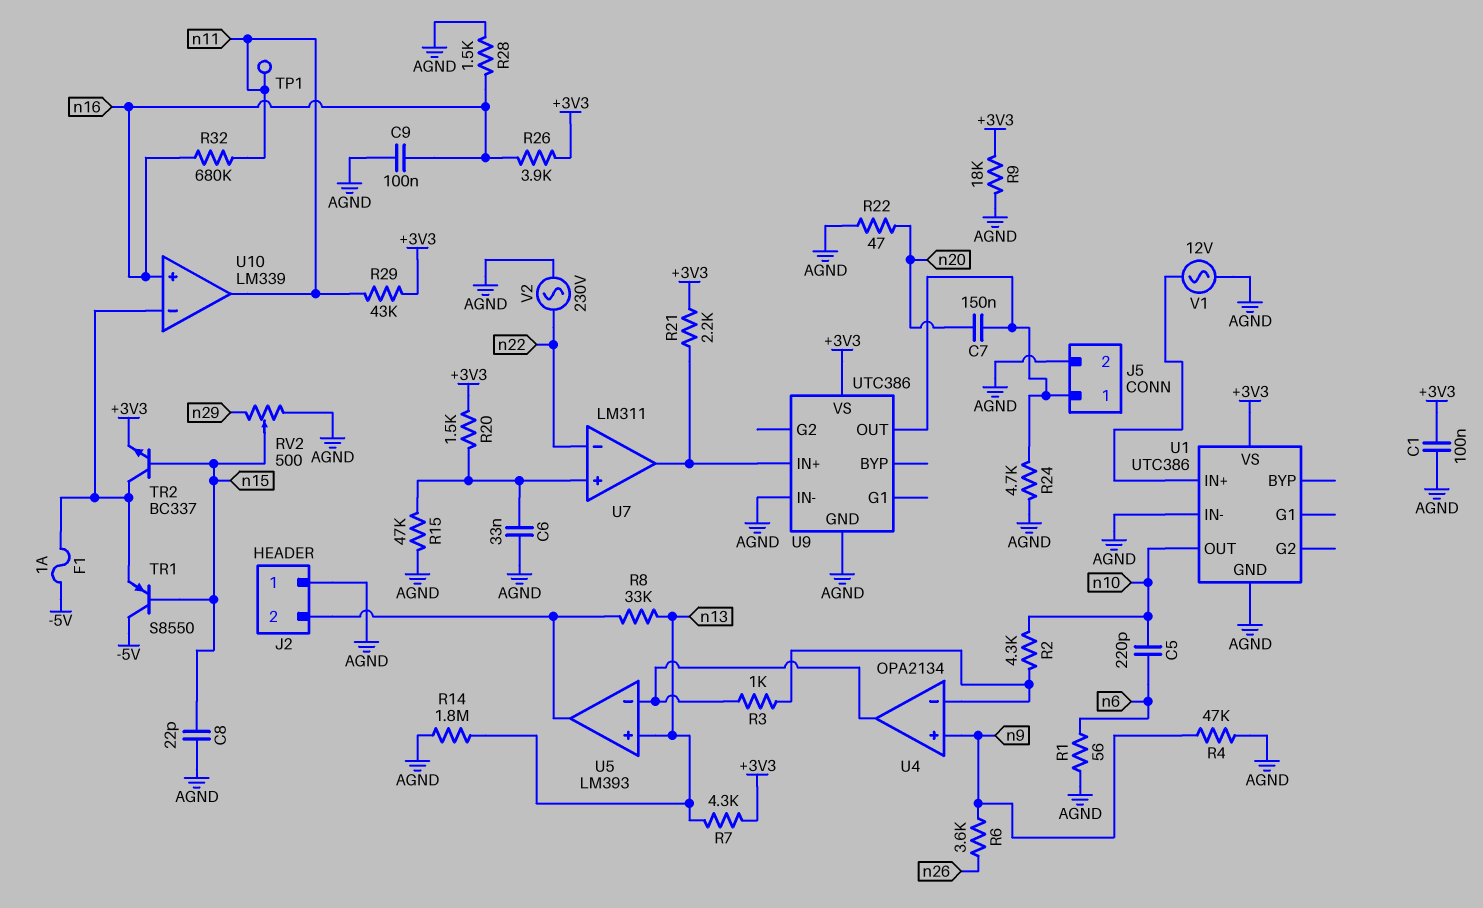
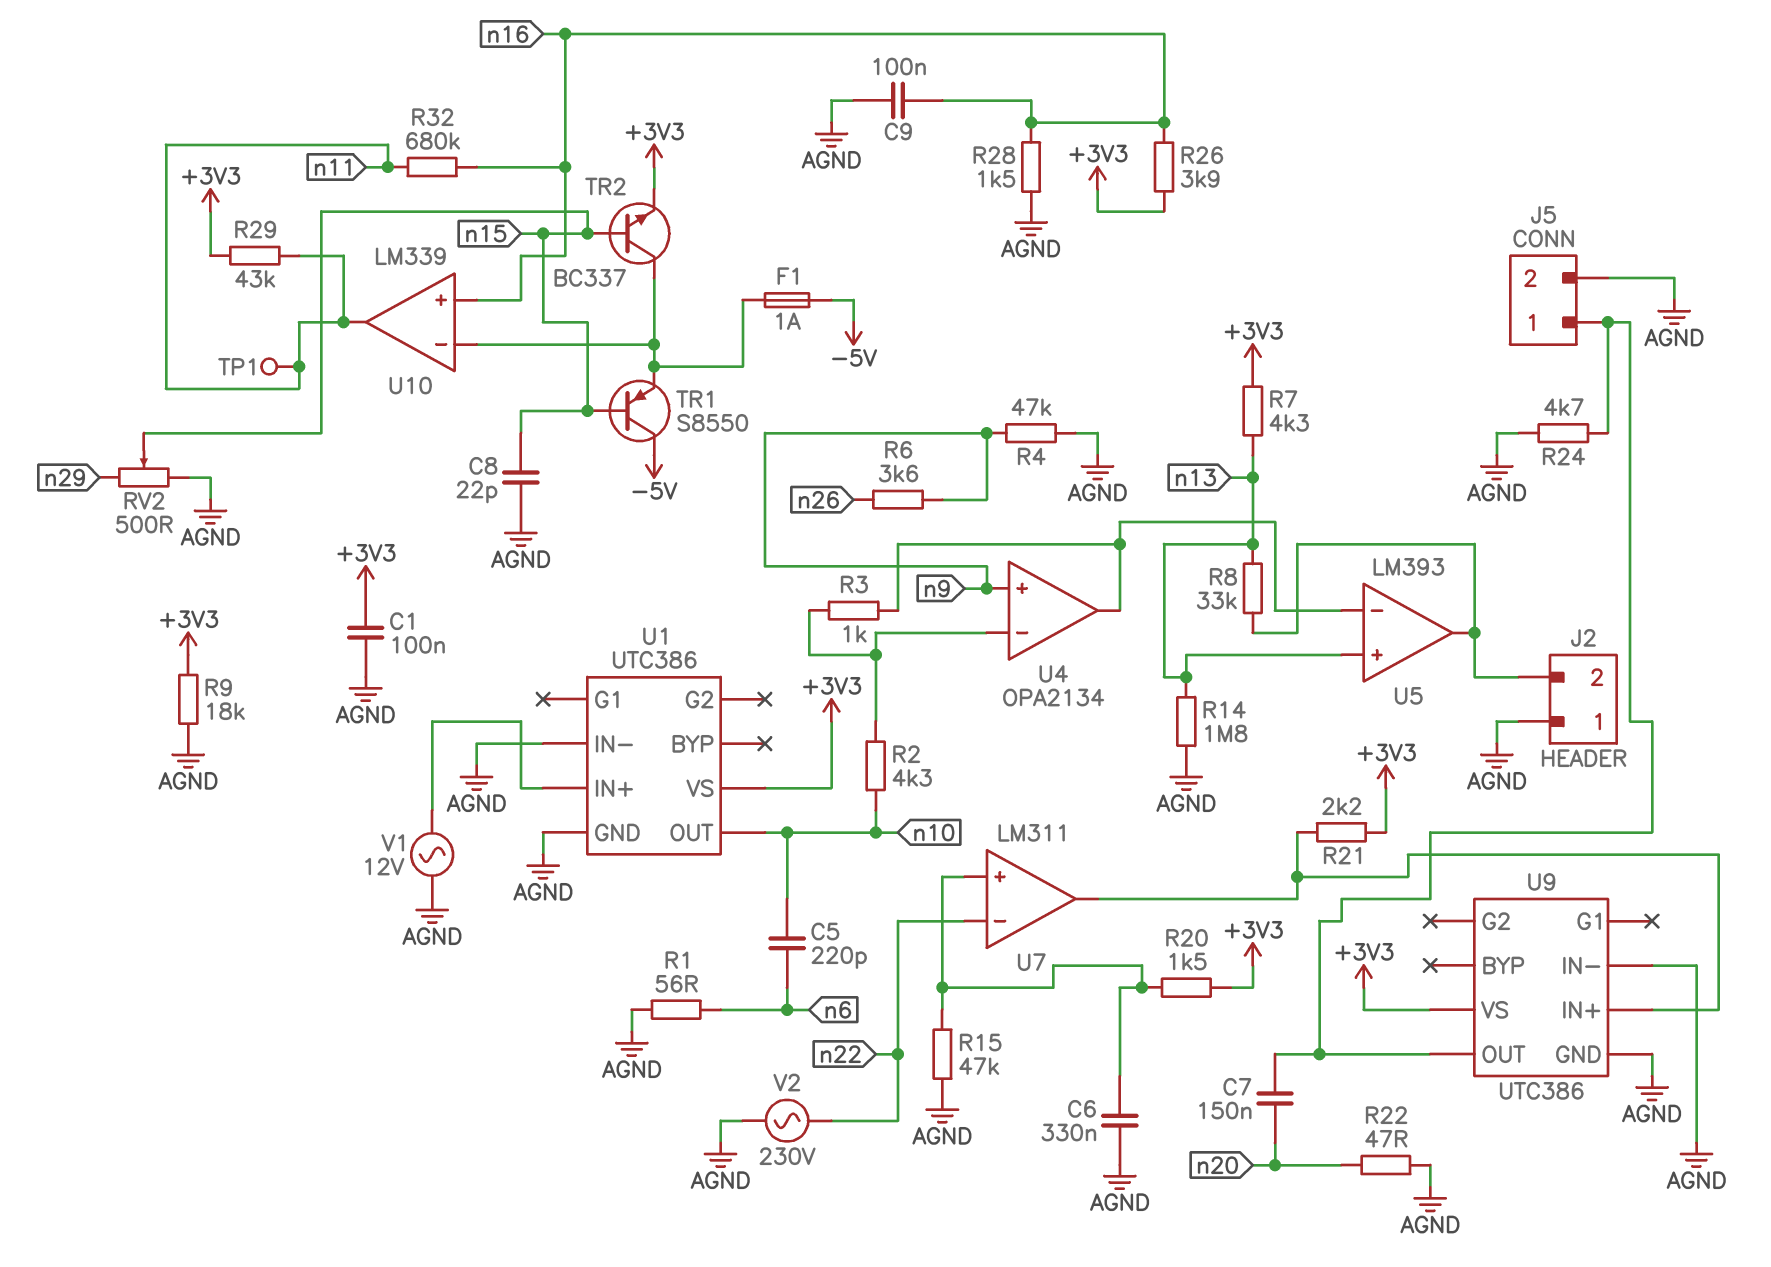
C6: 33nF (AGND, U7/in+) -> 330nF (AGND, U7/in+)

